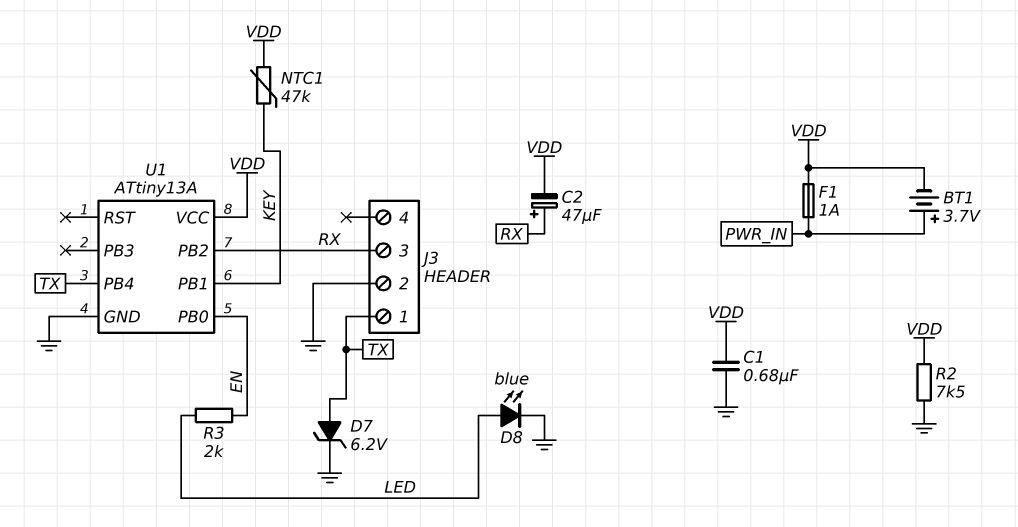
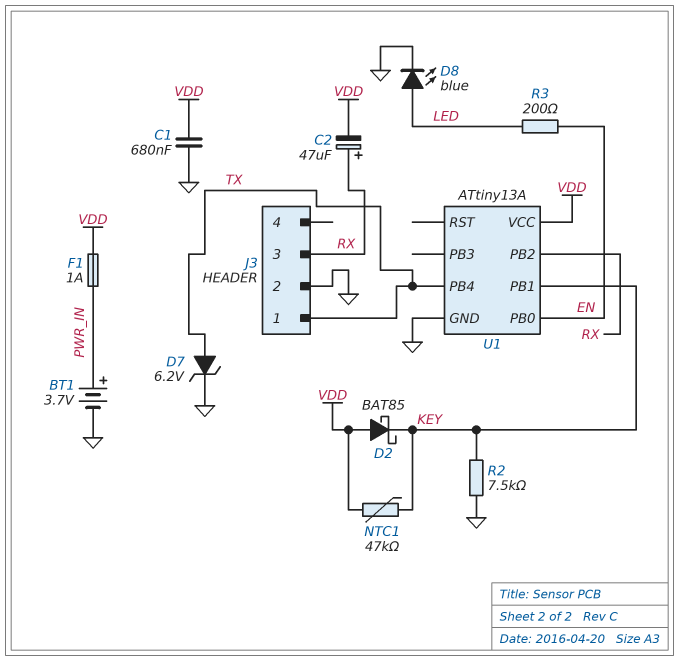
BT1: 3.7V (plus PWR_IN, minus VDD) -> 3.7V (plus PWR_IN, minus GND)
D2: none -> schottky BAT85 (A VDD, K KEY)
R2: 7.5k (GND, VDD) -> 7.5k (GND, KEY)
R3: 2k (EN, LED) -> 200 (EN, LED)

